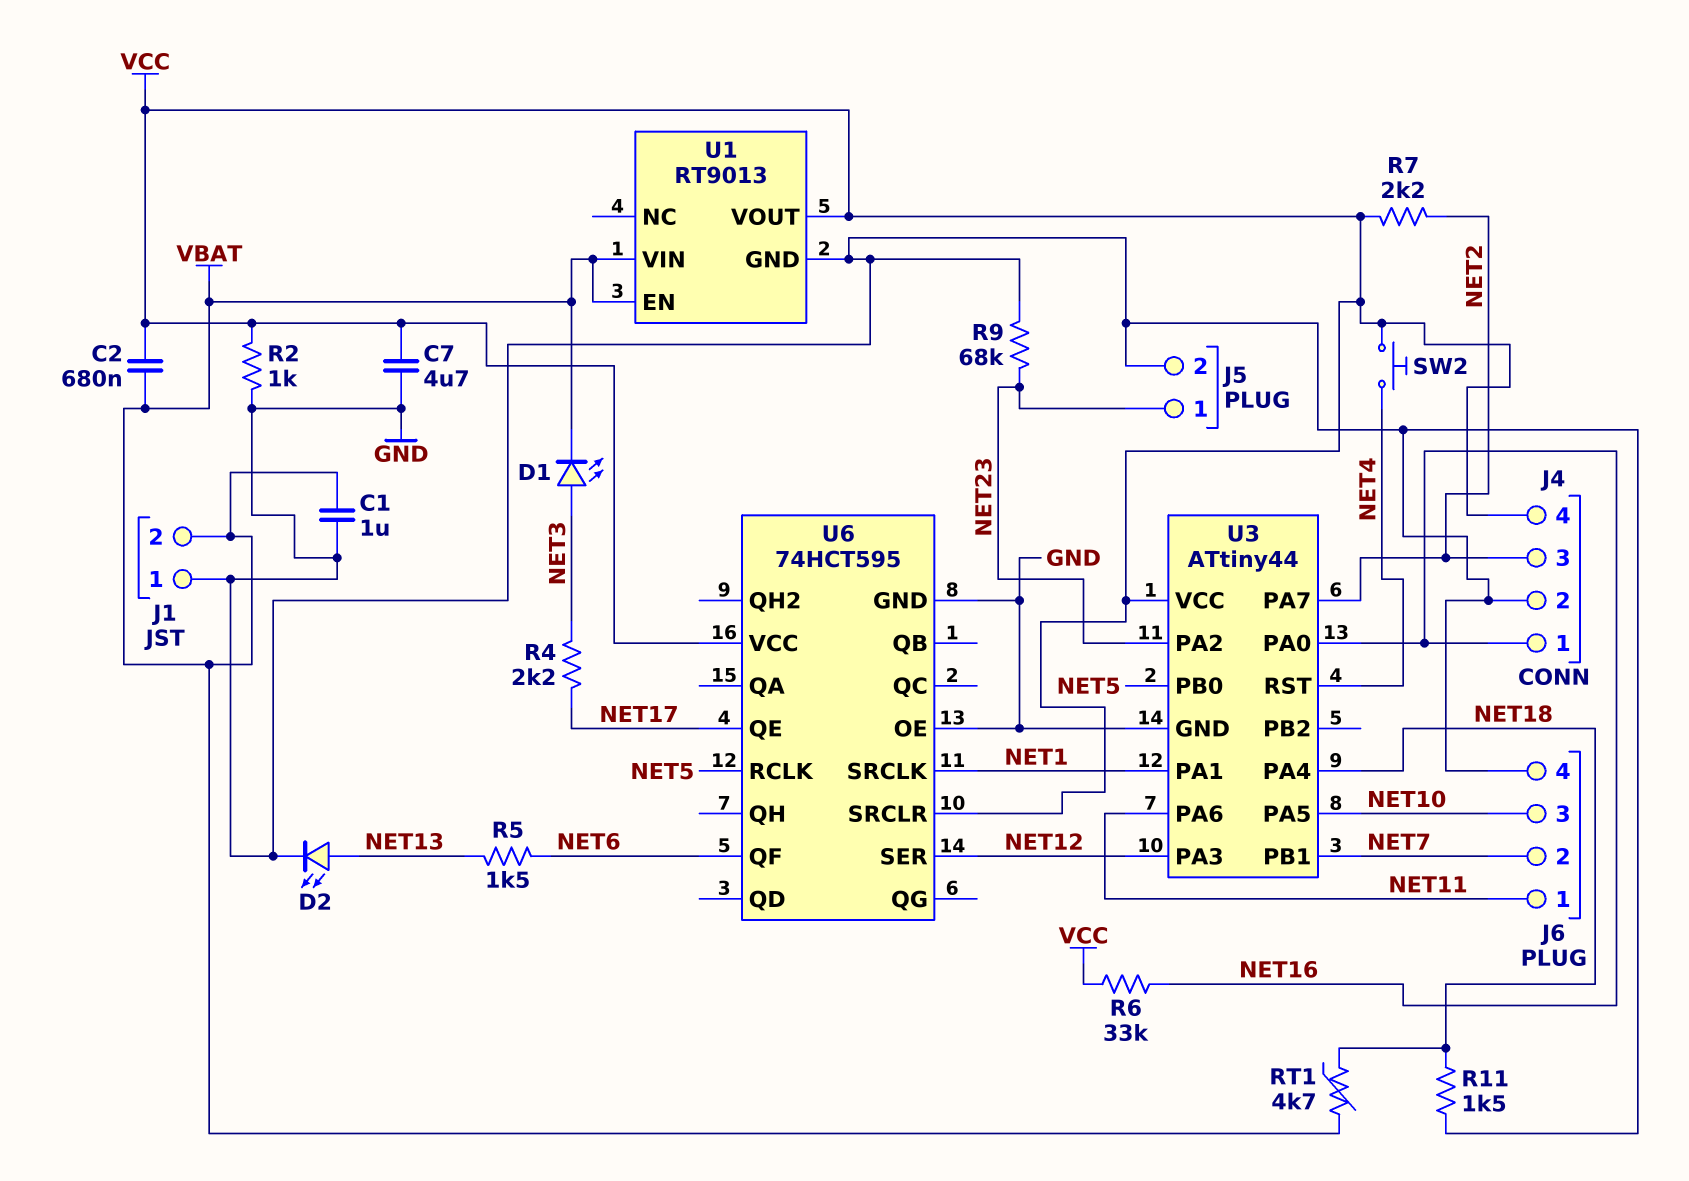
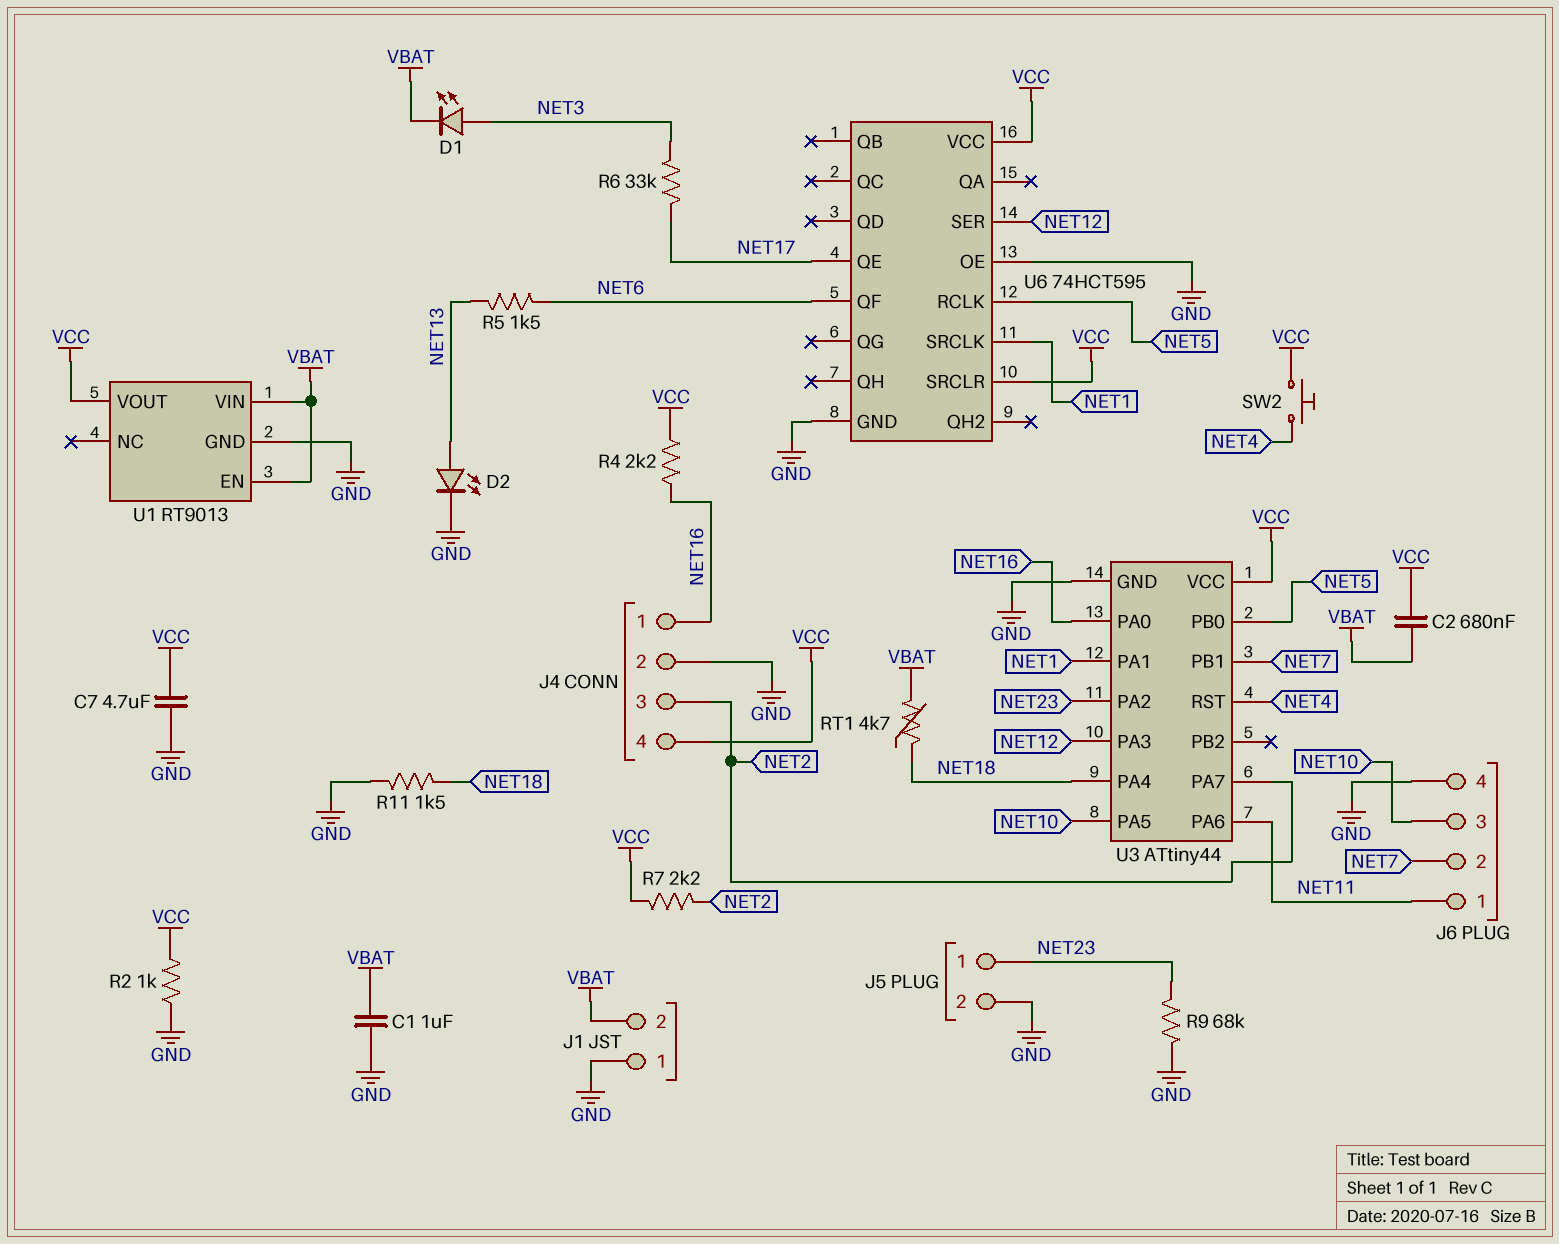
R4: 2.2k (NET3, NET17) -> 2.2k (NET16, VCC)
R6: 33k (NET16, VCC) -> 33k (NET3, NET17)

